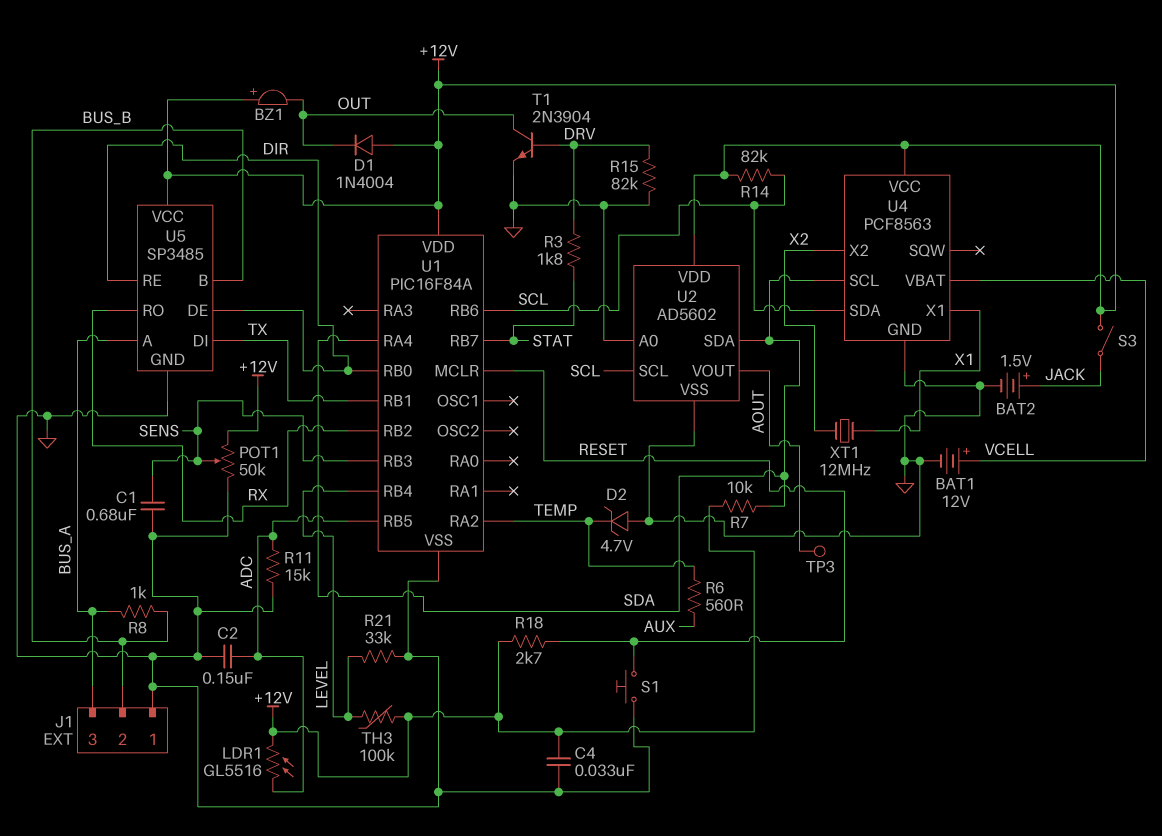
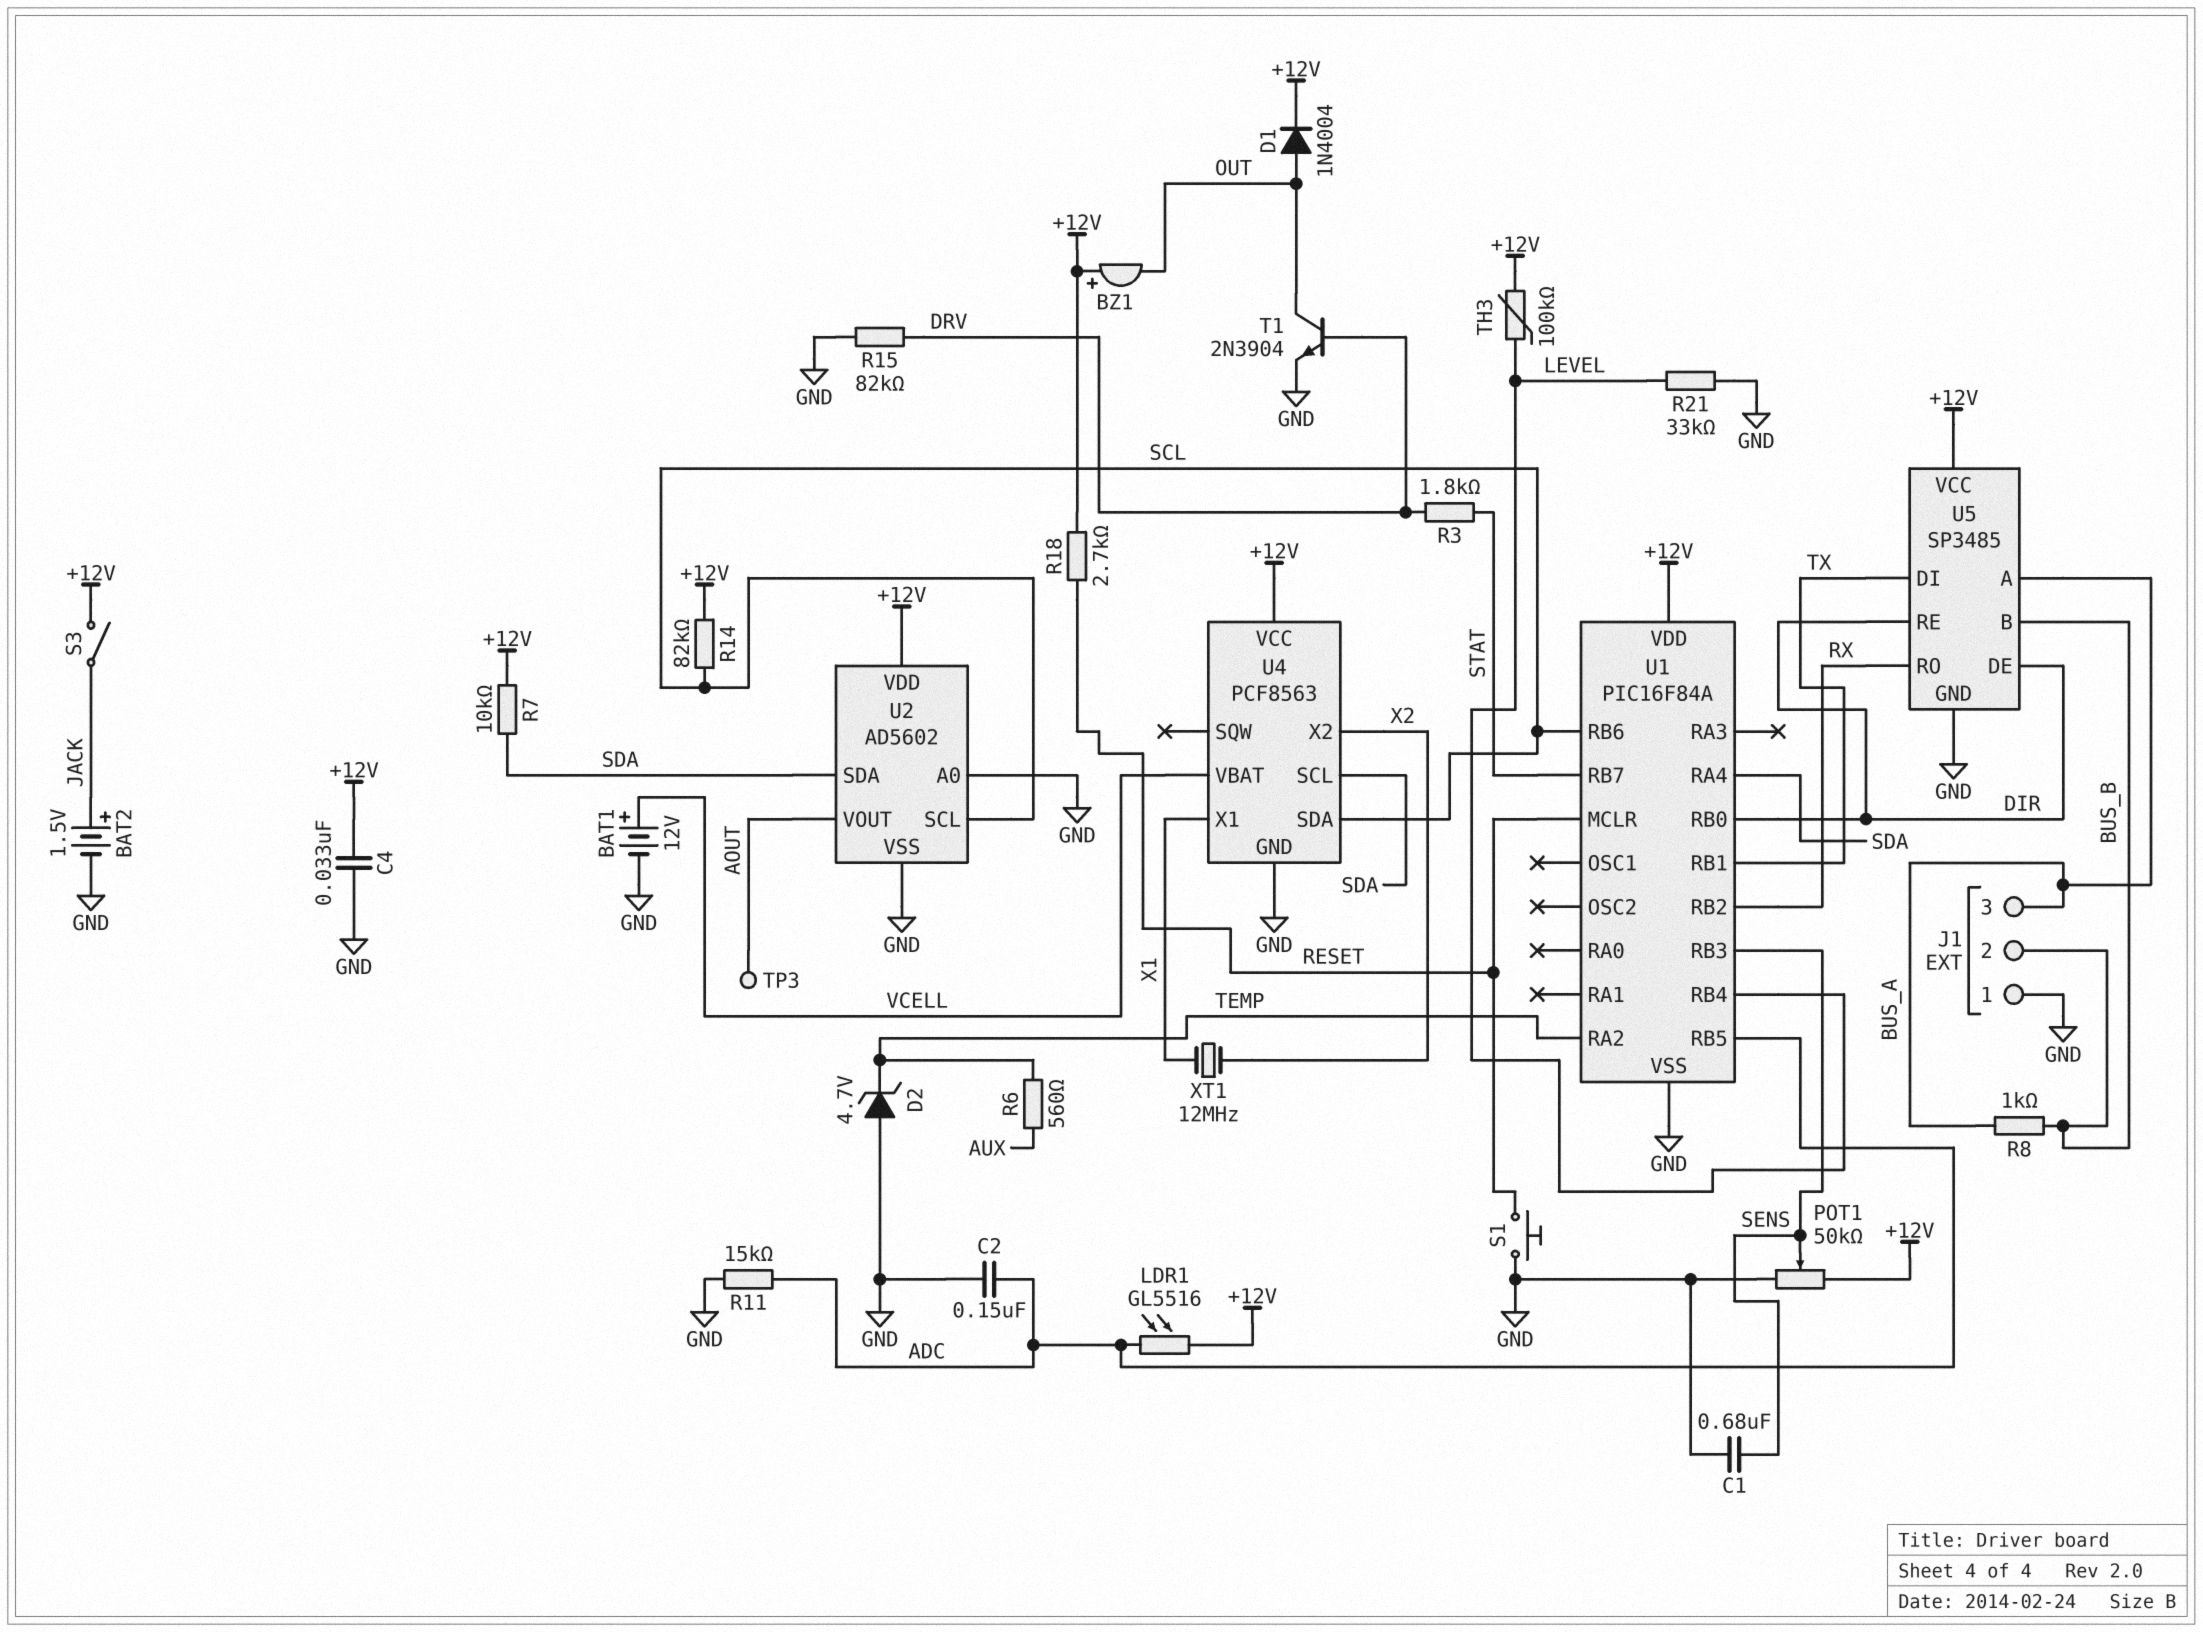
D1: diode 1N4004 (A +12V, K OUT) -> diode 1N4004 (A OUT, K +12V)

